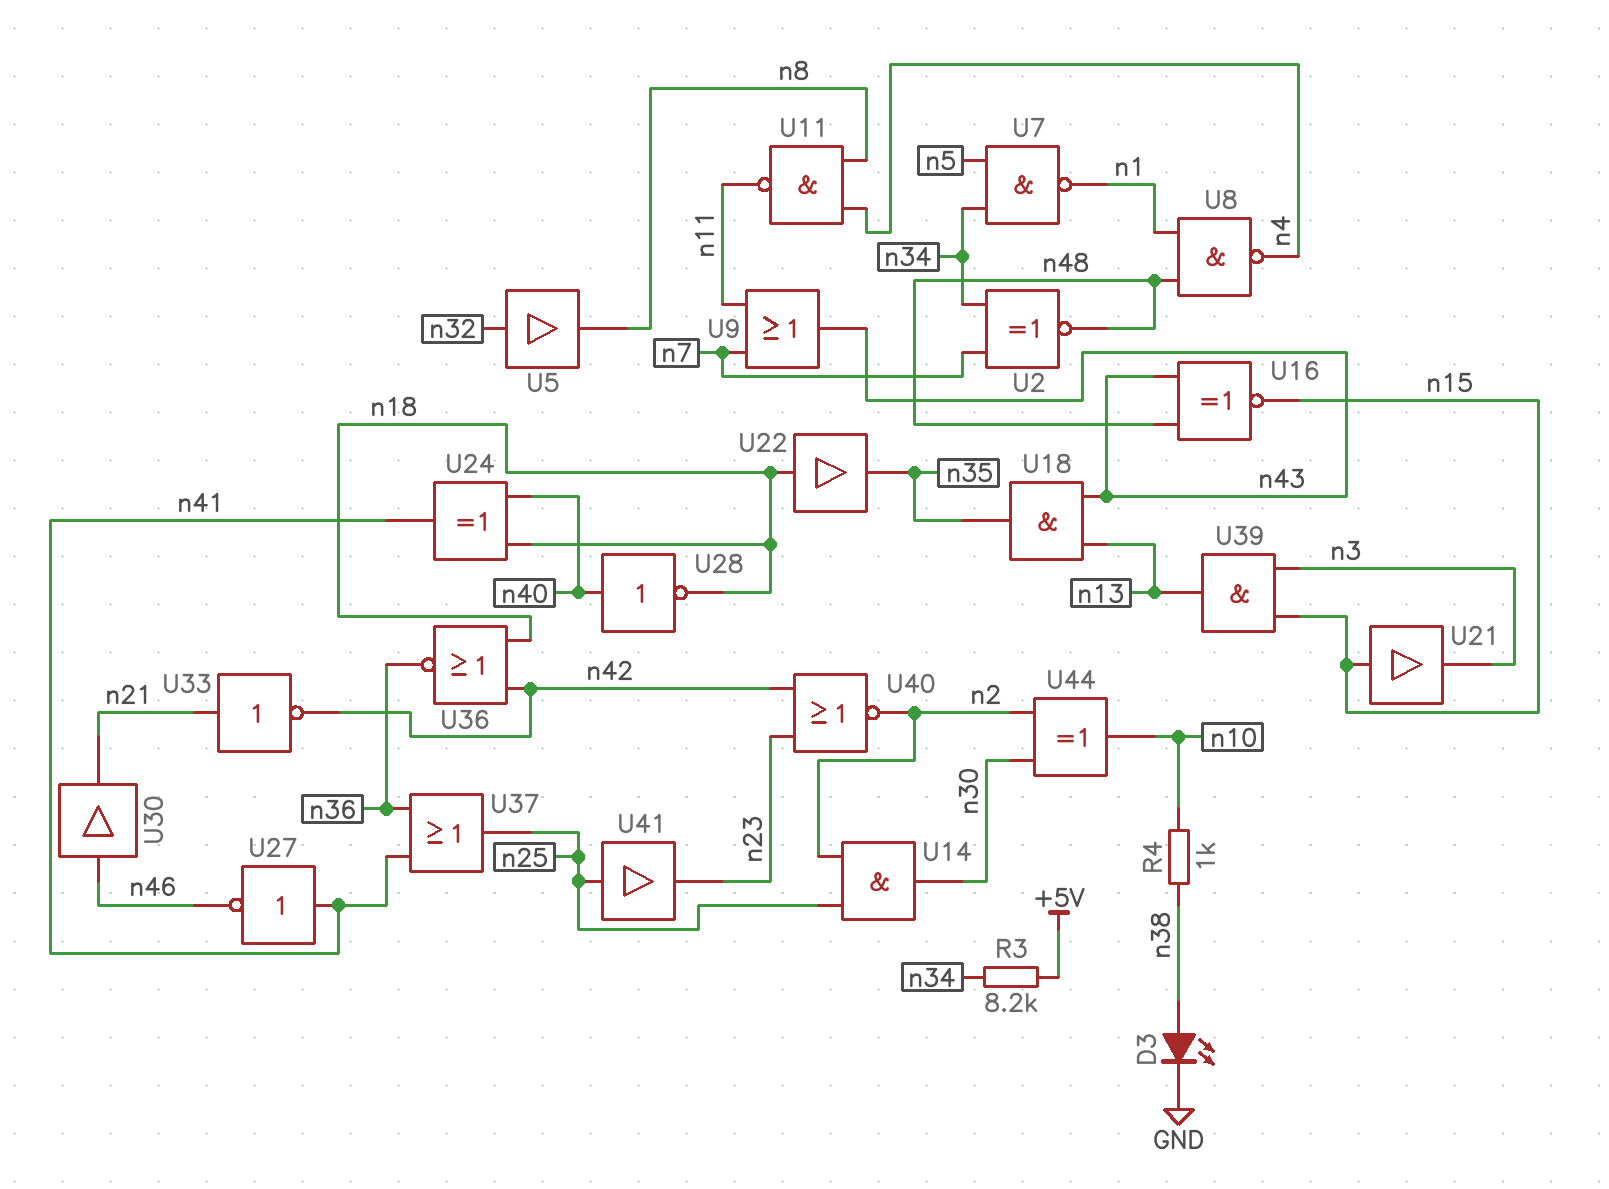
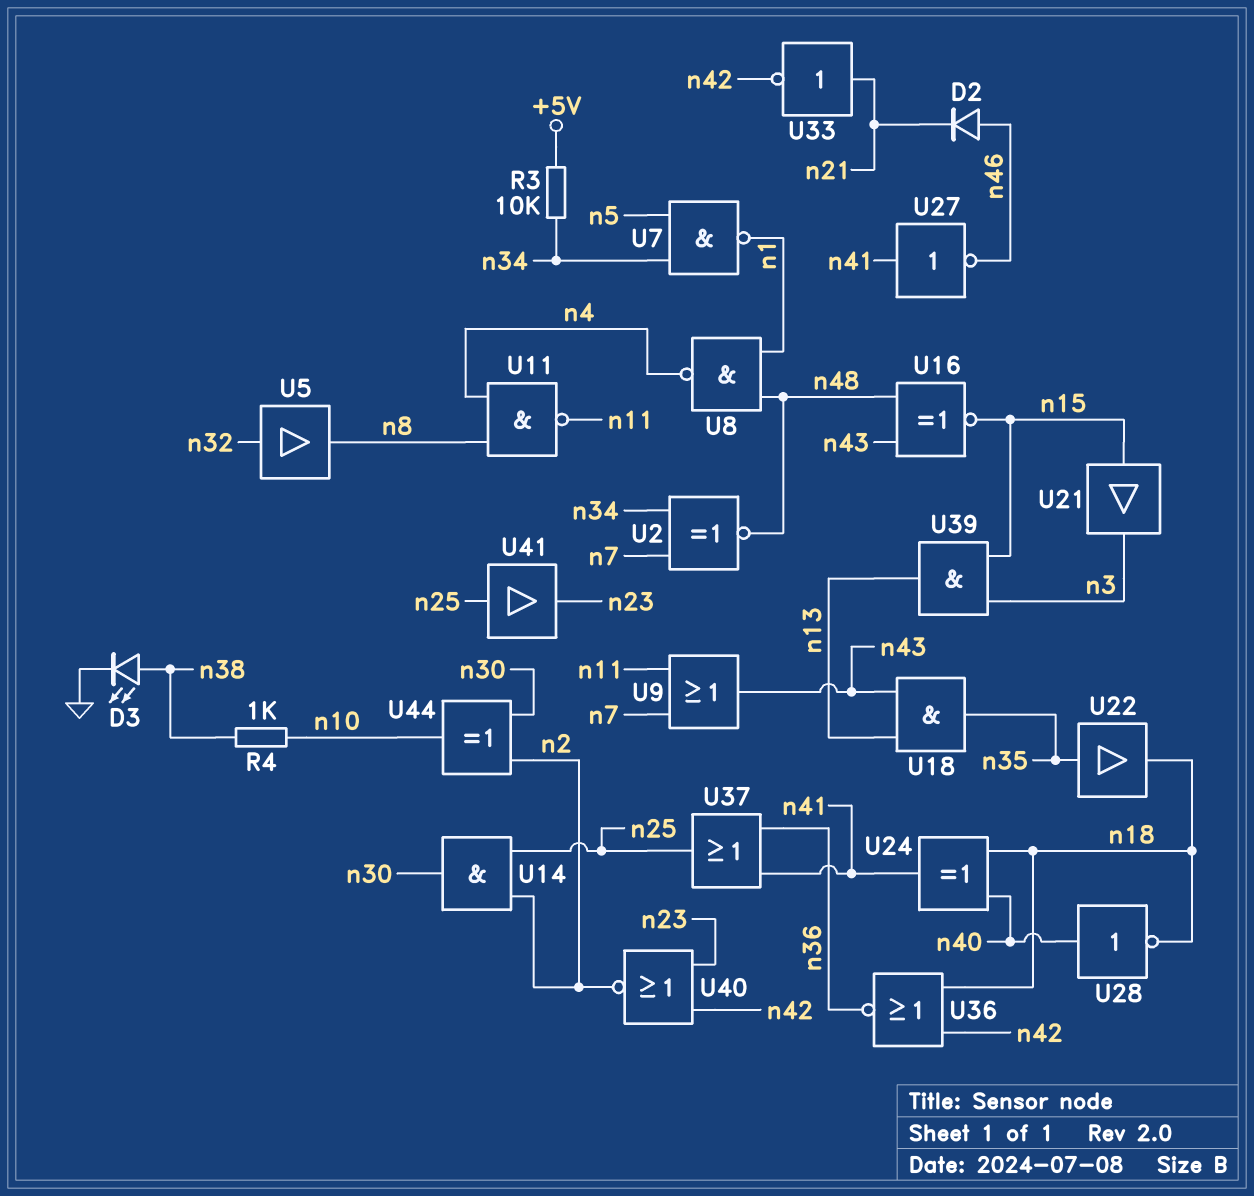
D2: none -> diode (A n46, K n21)
R3: 8.2k (+5V, n34) -> 10k (+5V, n34)
U22: buffer (in n18, out n35) -> buffer (in n35, out n18)
U30: buffer (in n46, out n21) -> none

